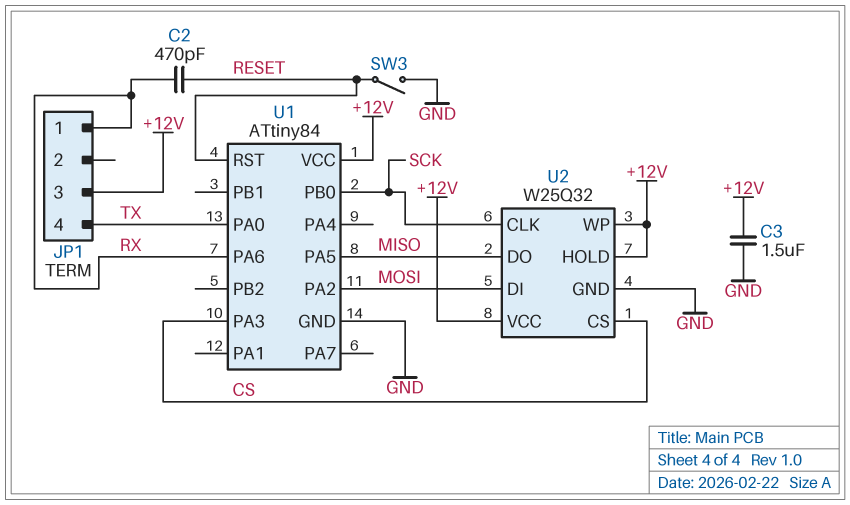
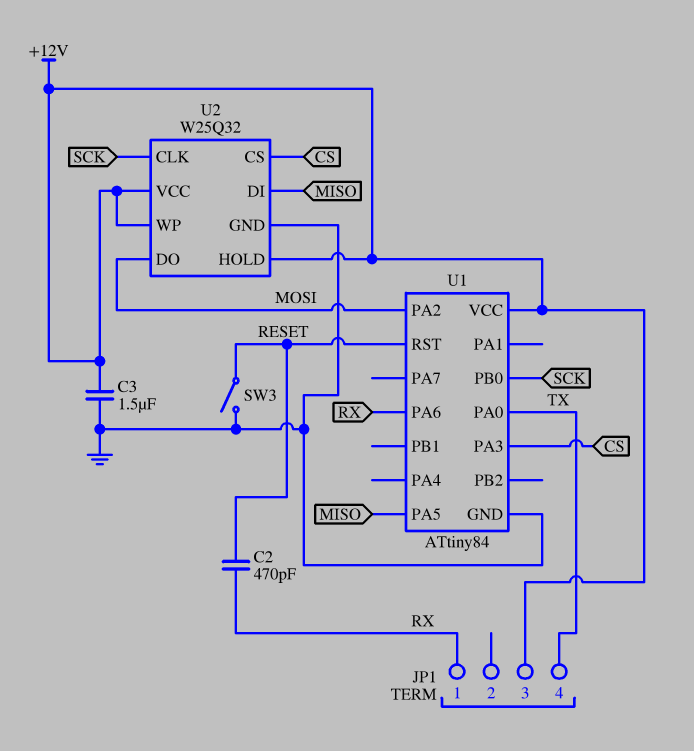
U2 pin DI: MOSI -> MISO
U2 pin DO: MISO -> MOSI

